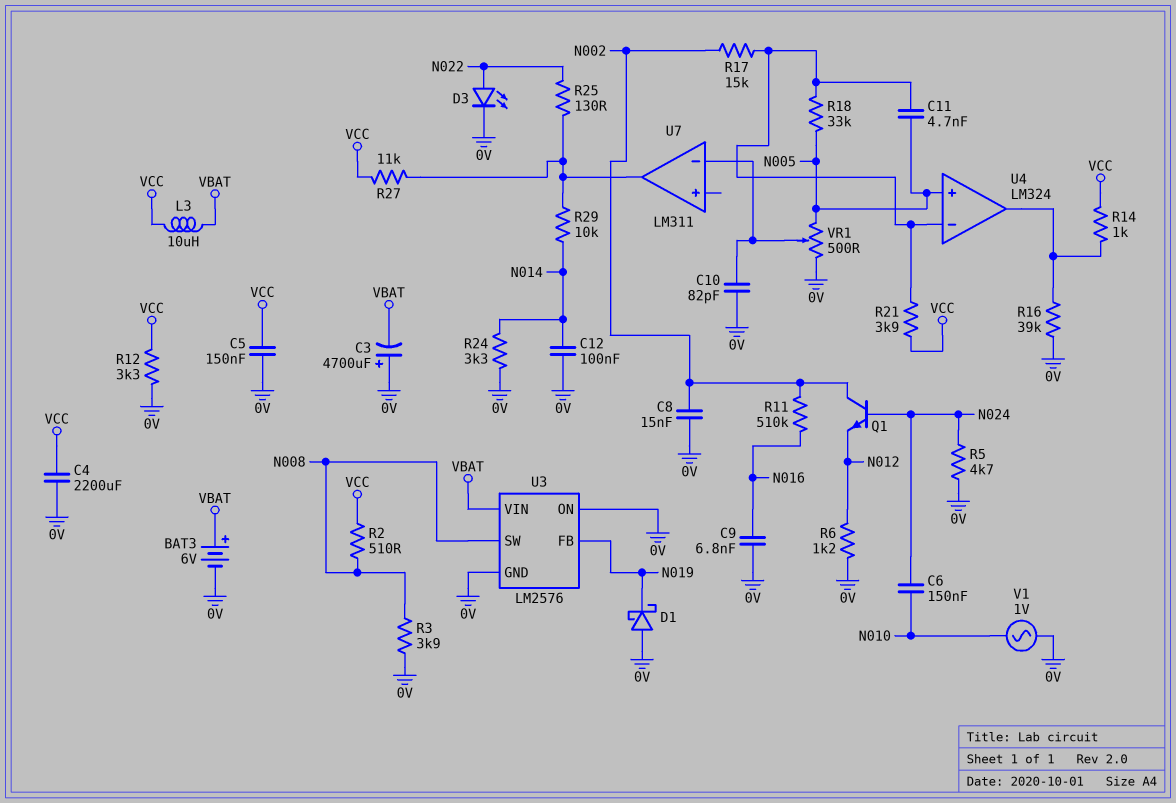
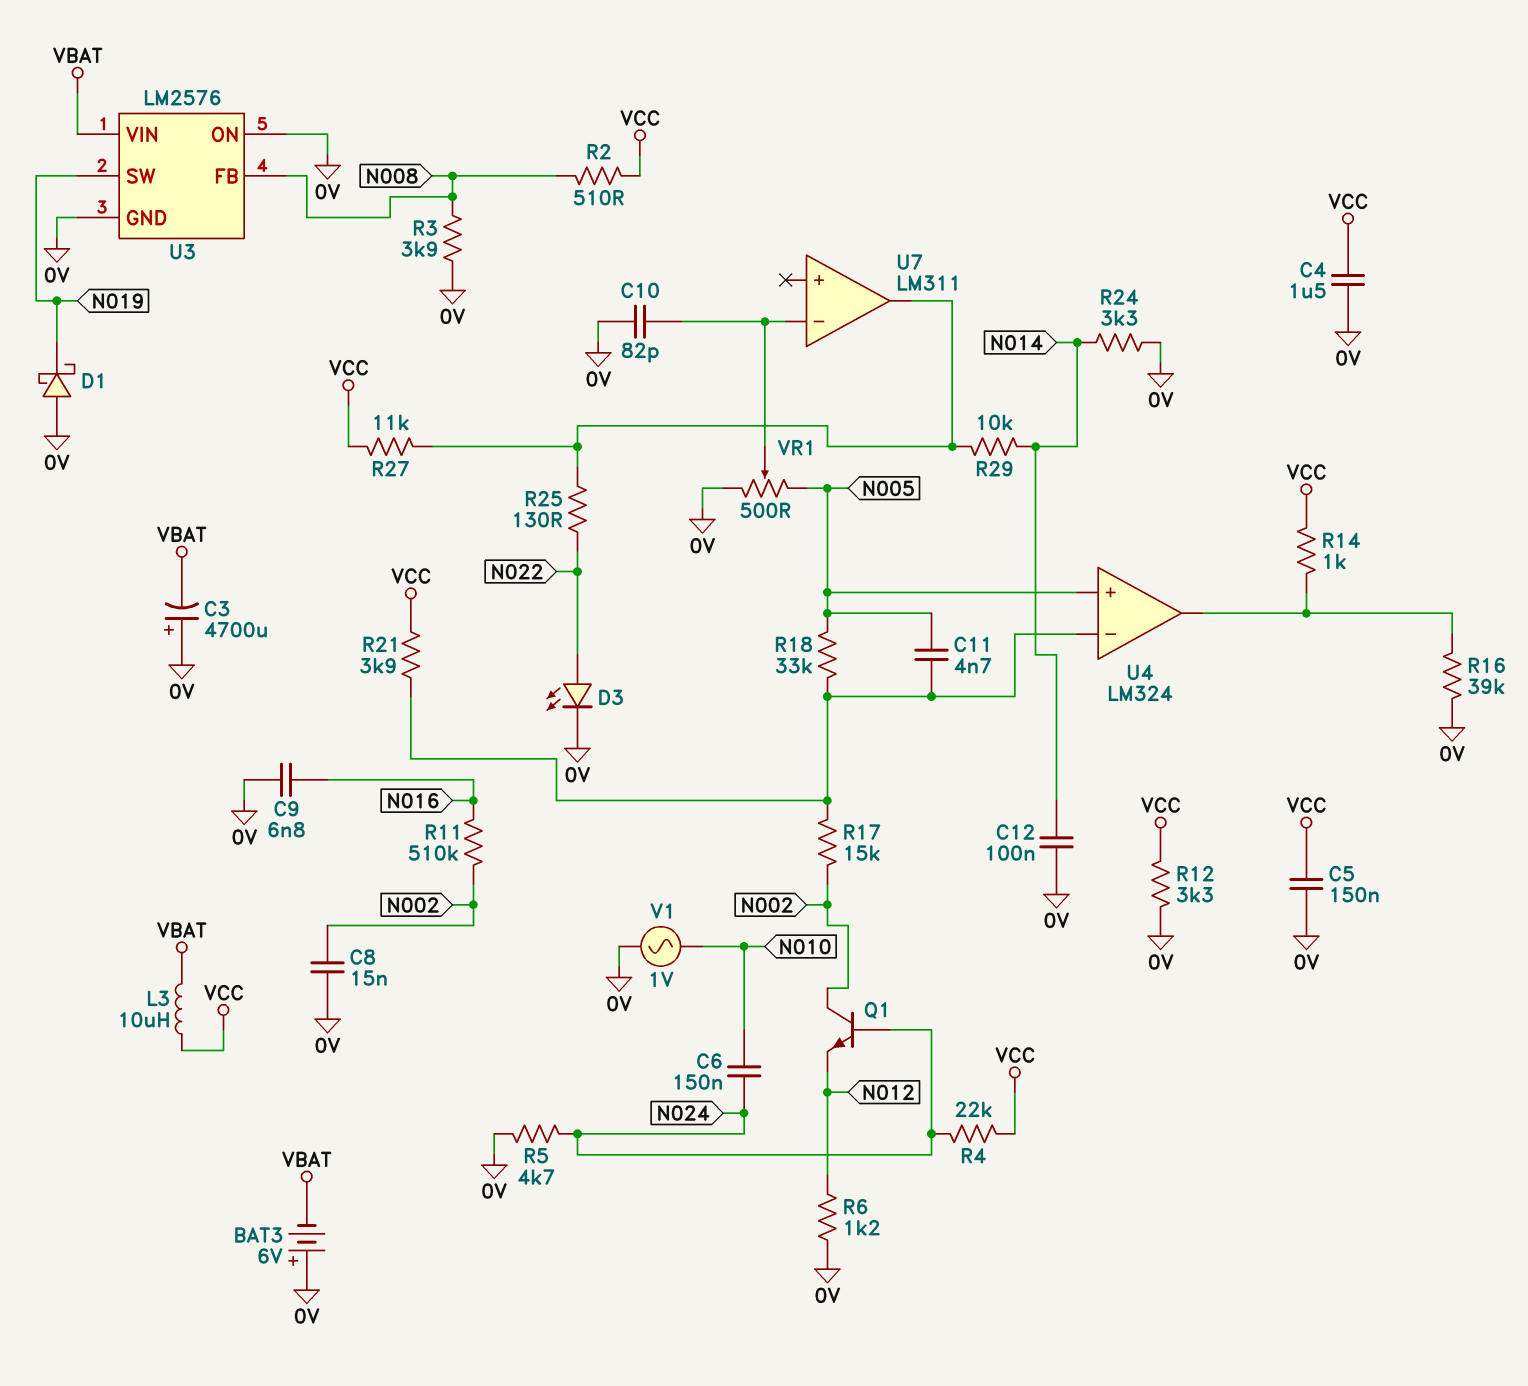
BAT3: 6V (plus VBAT, minus 0V) -> 6V (plus 0V, minus VBAT)
C4: 2200uF (0V, VCC) -> 1.5uF (0V, VCC)
R4: none -> 22k (N024, VCC)
U3 pin FB: N019 -> N008
U3 pin SW: N008 -> N019

